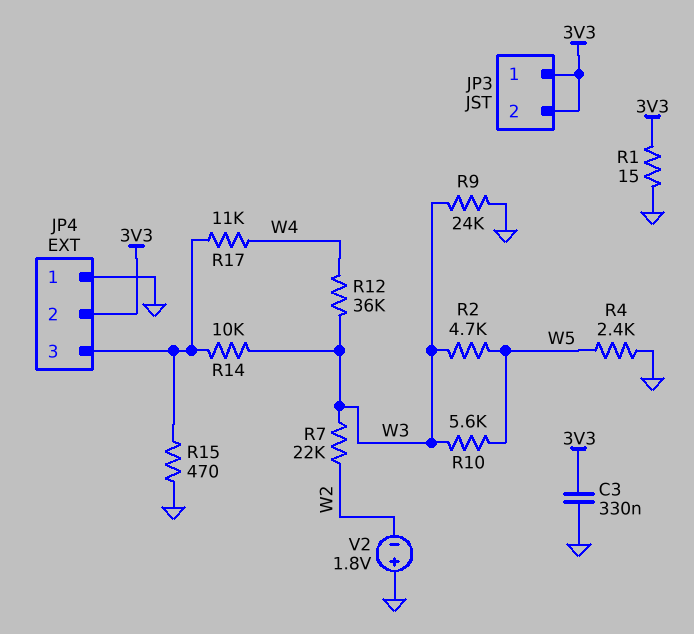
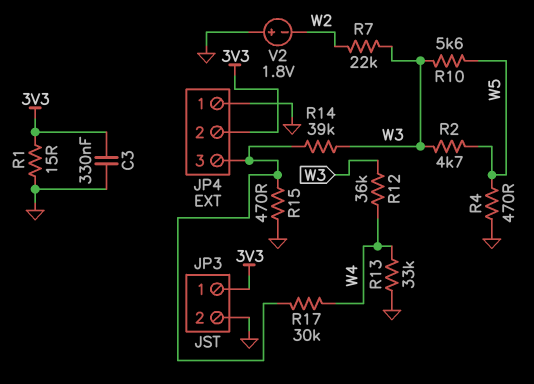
JP3 pin 2: 3V3 -> GND
R4: 2.4k (GND, W5) -> 470 (GND, W5)
R9: 24k (GND, W3) -> none
R13: none -> 33k (GND, W4)
R14: 10k (JP4/3, W3) -> 39k (JP4/3, W3)
R17: 11k (JP4/3, W4) -> 30k (JP4/3, W4)

